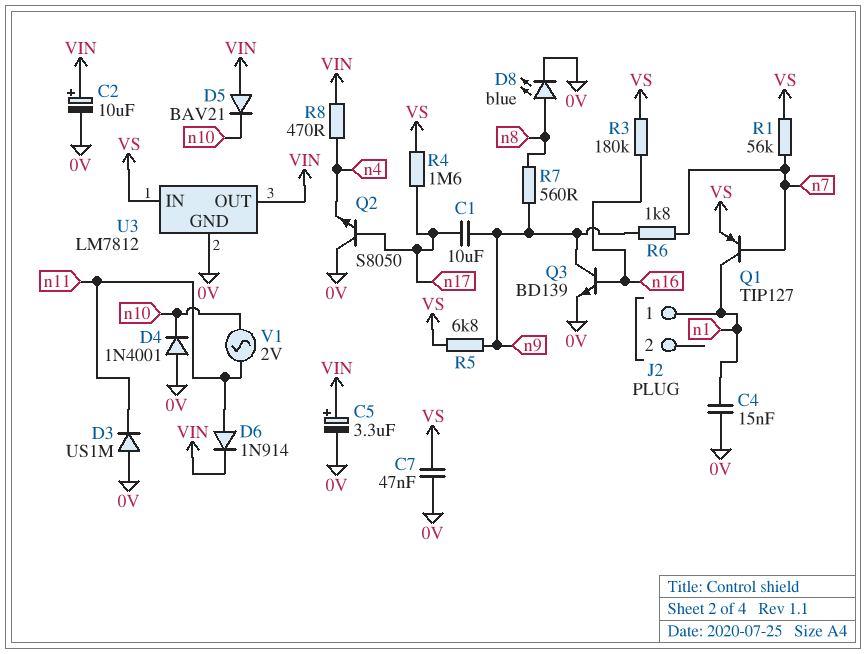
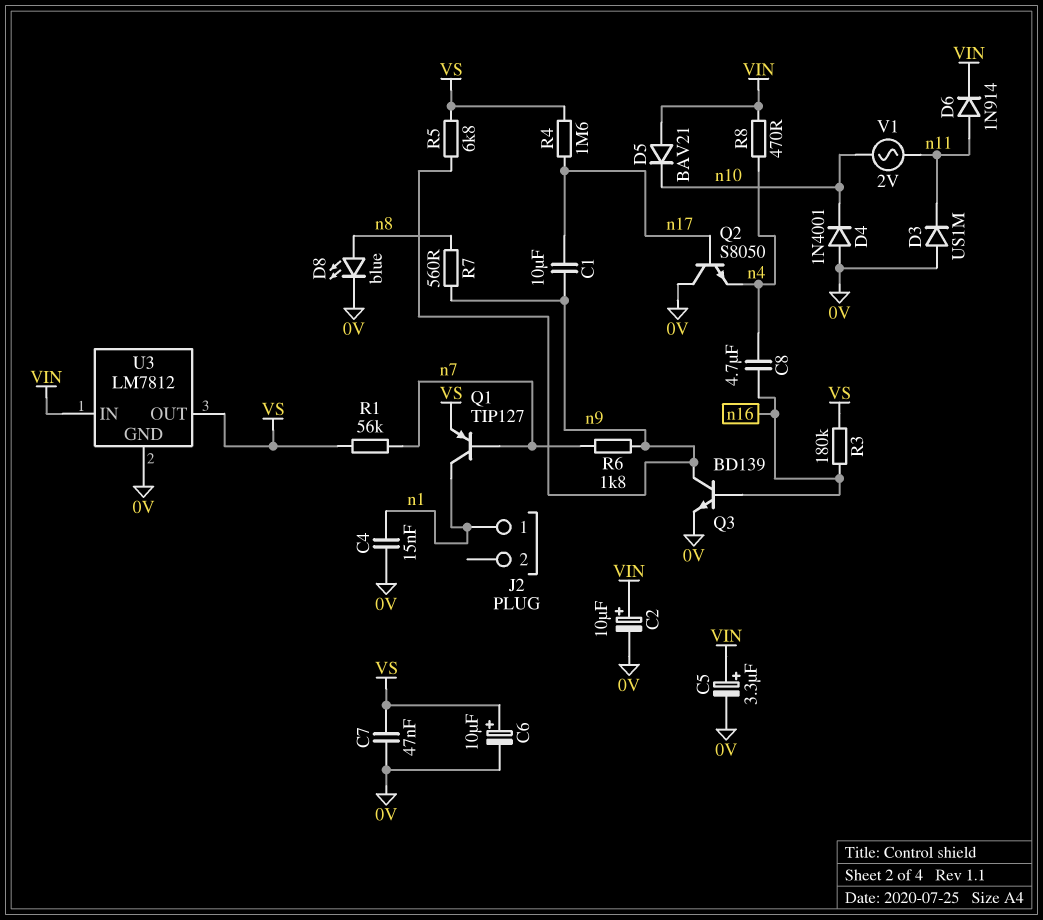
C6: none -> 10uF (plus VS, minus 0V)
C8: none -> 4.7uF (n4, n16)
U3 pin IN: VS -> VIN
U3 pin OUT: VIN -> VS

